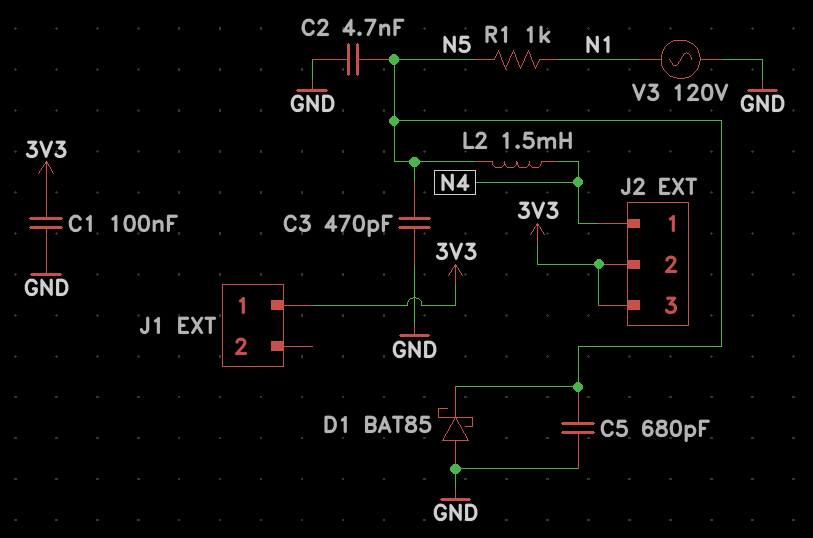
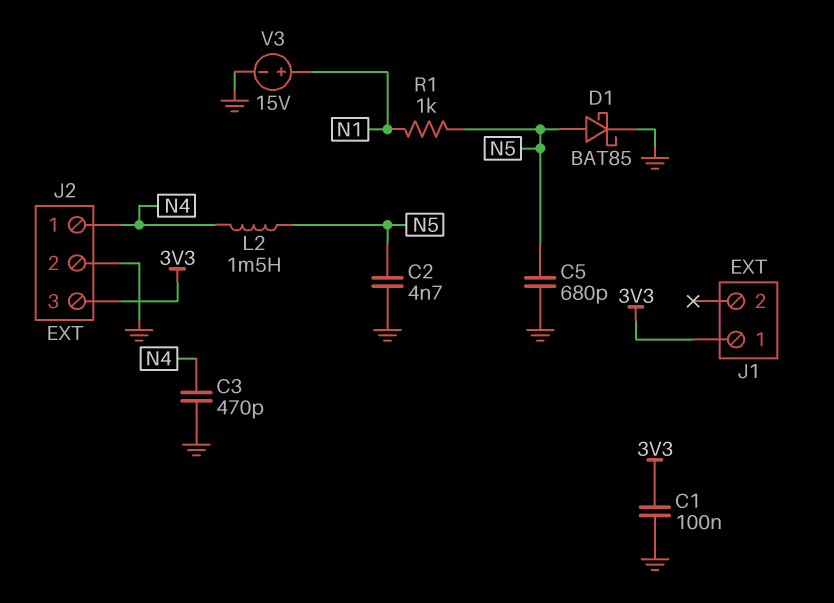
C3: 470pF (GND, N5) -> 470pF (GND, N4)
D1: schottky BAT85 (A GND, K N5) -> schottky BAT85 (A N5, K GND)
J2 pin 2: 3V3 -> GND
V3: AC 120V (GND, N1) -> 15V (plus N1, minus GND)

